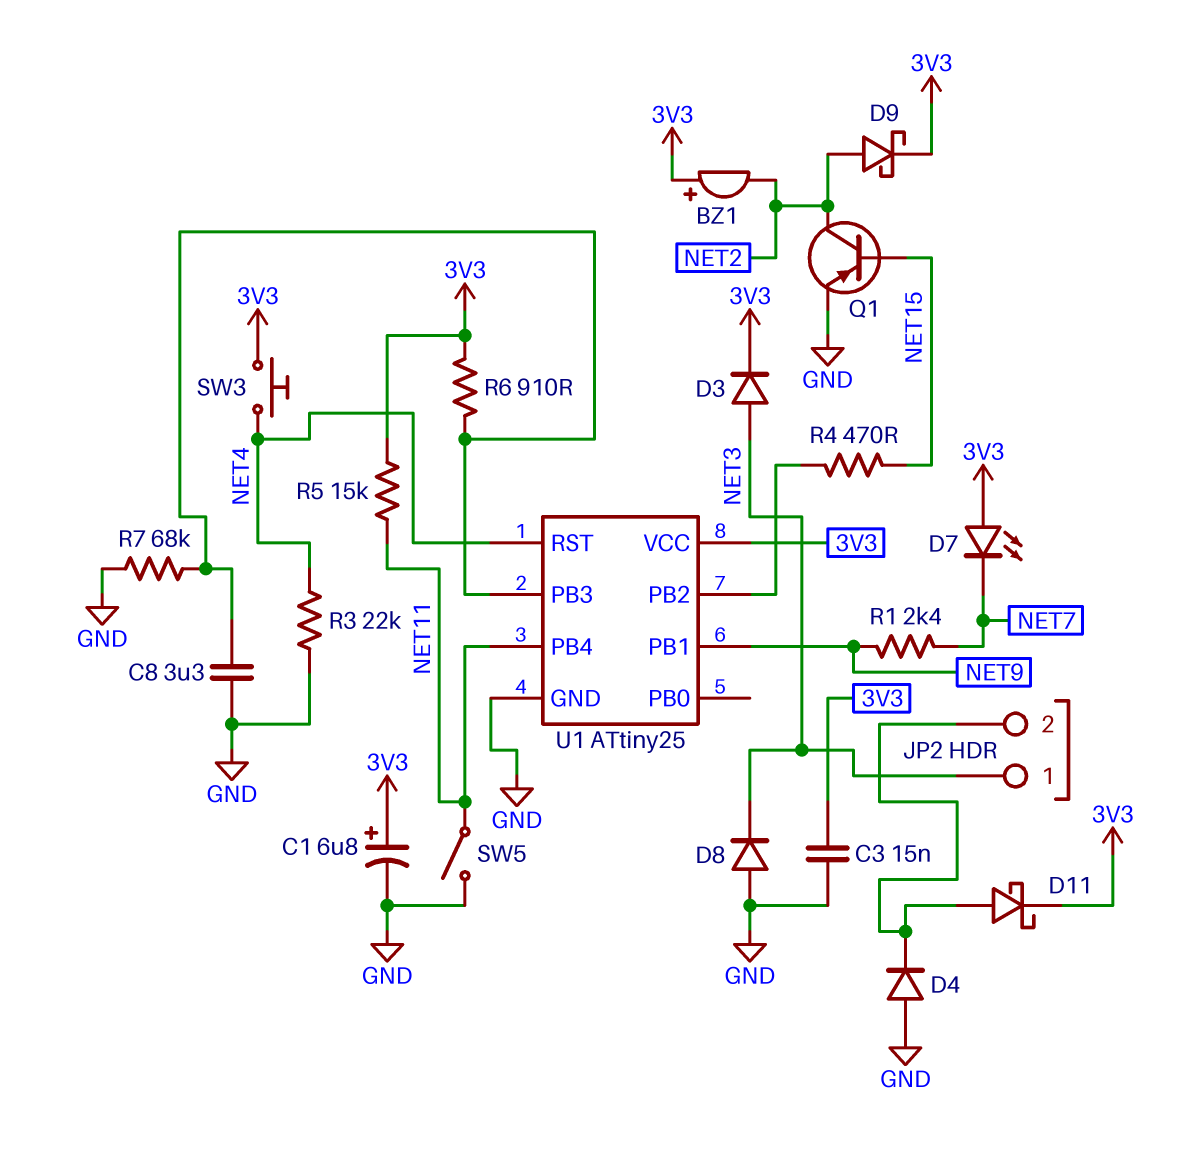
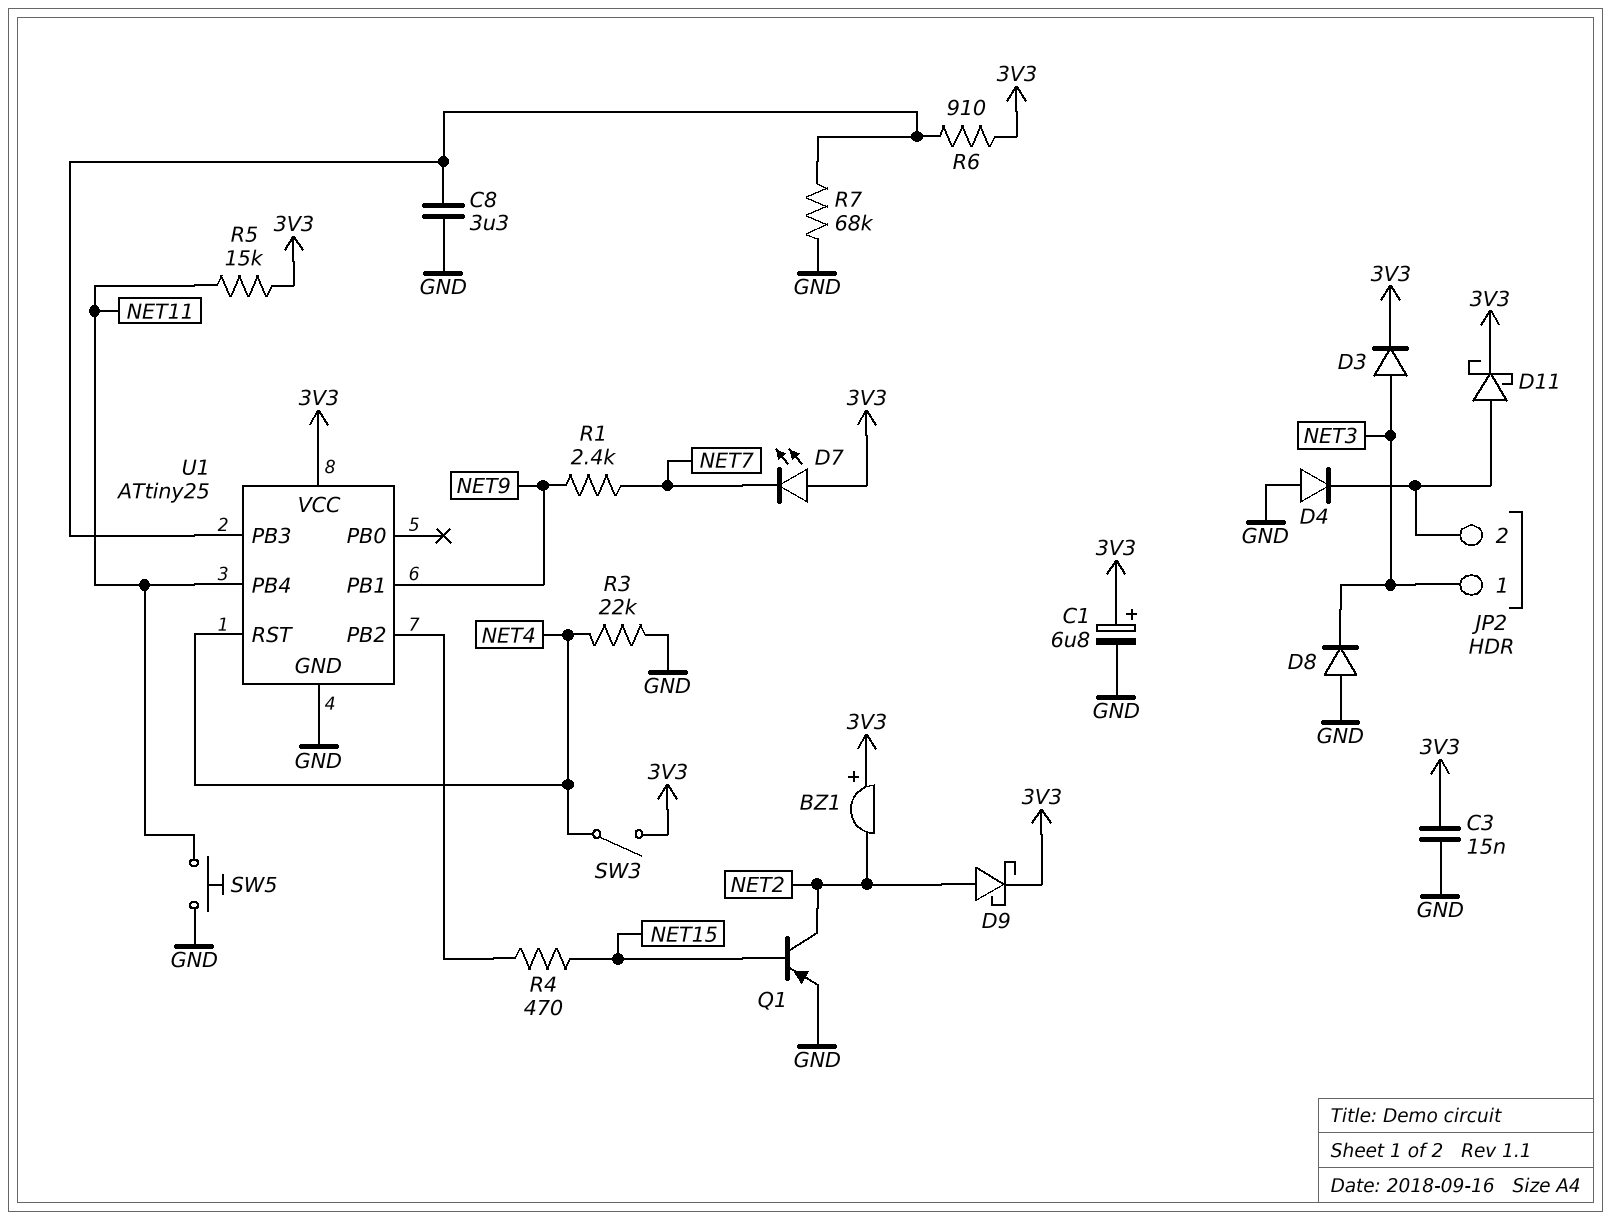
SW3: button (3V3, NET4) -> switch (3V3, NET4)
SW5: switch (GND, NET11) -> button (GND, NET11)

